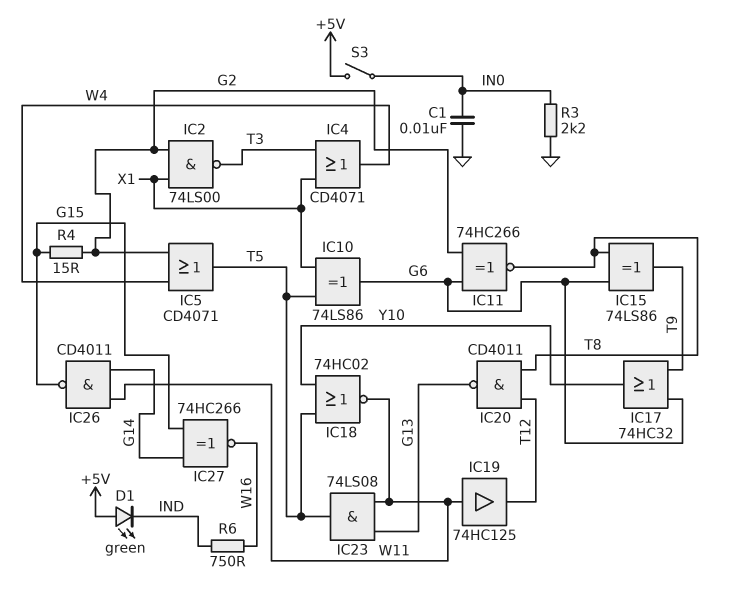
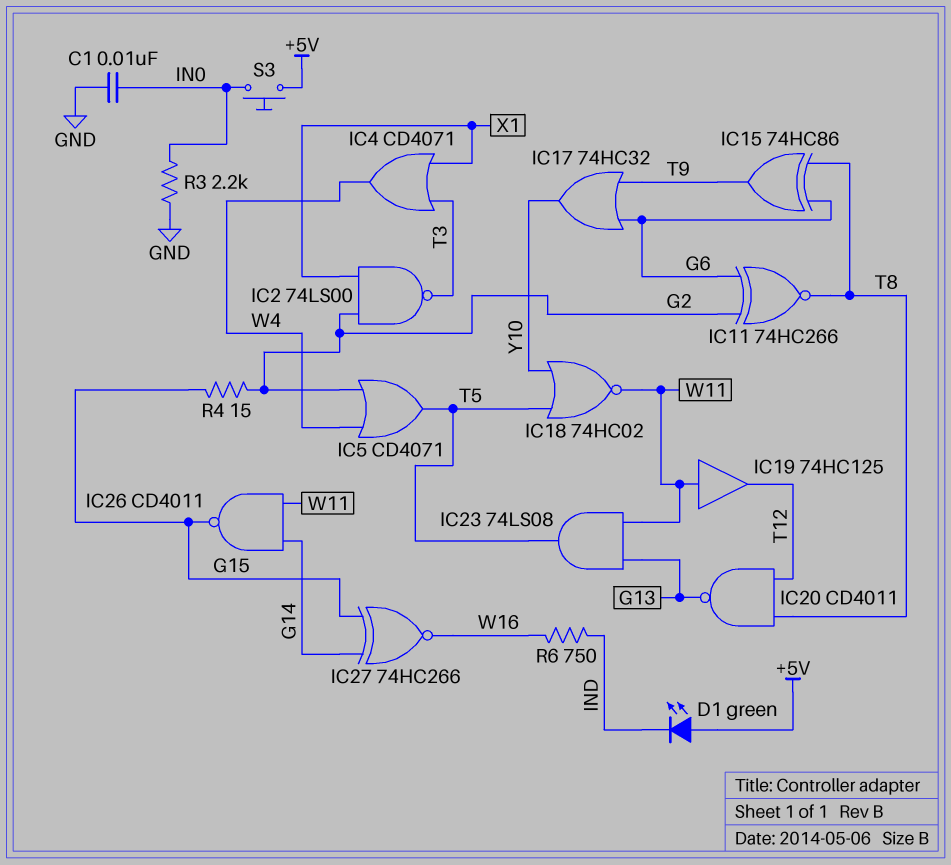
IC10: XOR 74LS86 (in T5, in X1, out G6) -> none
IC15: XOR 74LS86 (in G6, in T8, out T9) -> XOR 74HC86 (in G6, in T8, out T9)
S3: switch (+5V, IN0) -> button (+5V, IN0)

